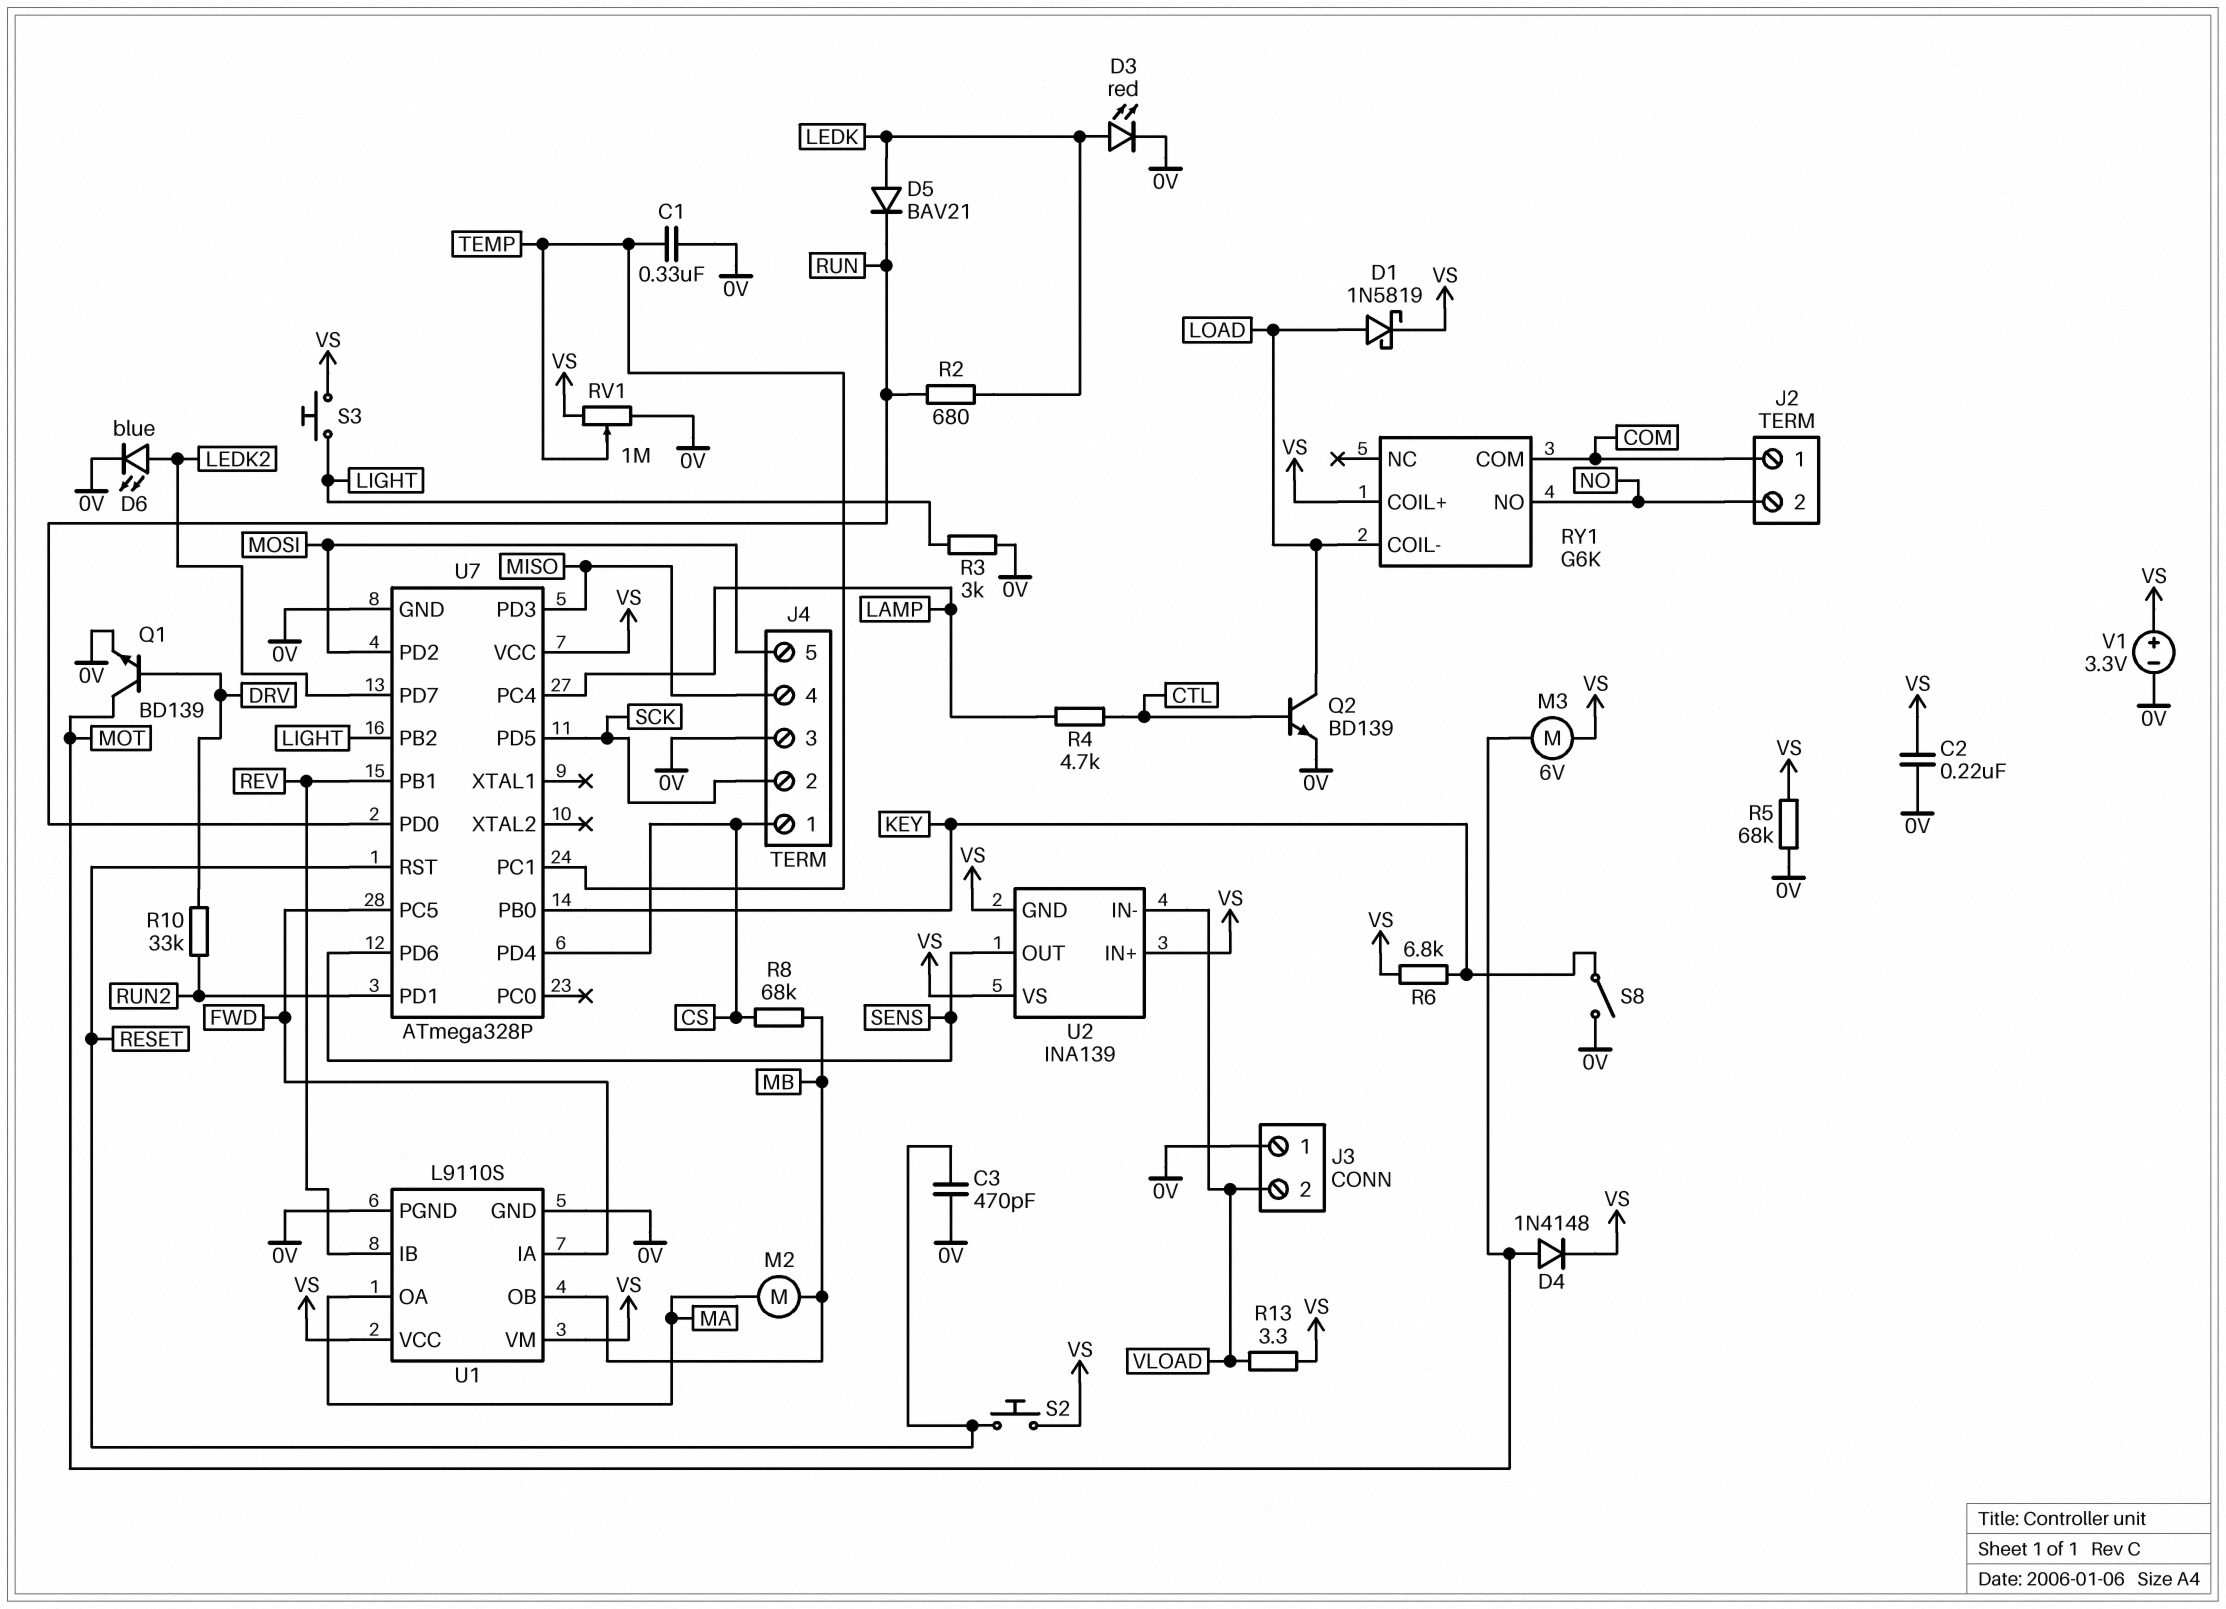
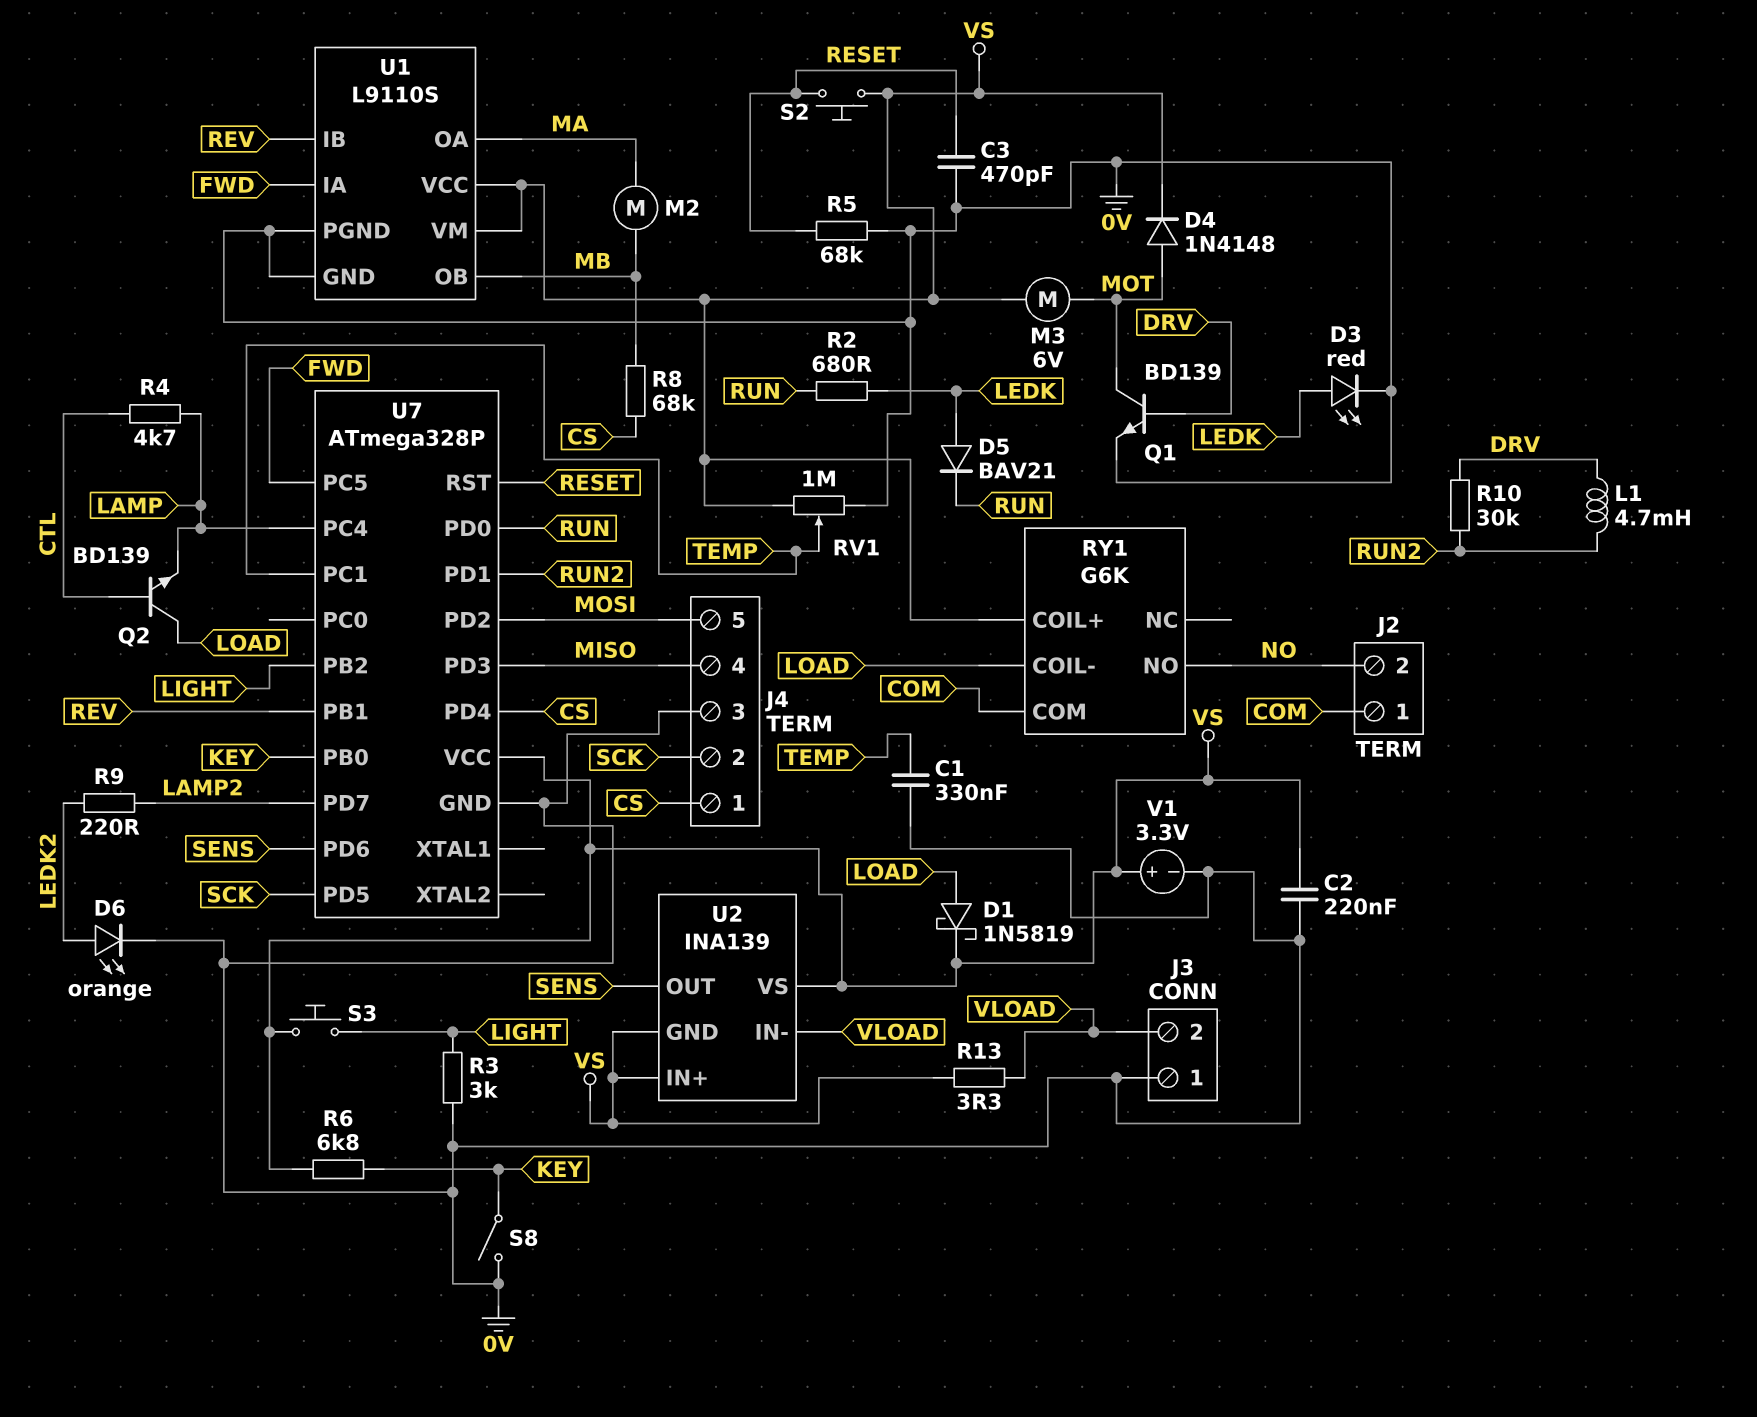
D6: LED blue (A LEDK2, K 0V) -> LED orange (A LEDK2, K 0V)
L1: none -> 4.7mH (DRV, RUN2)
Q2: NPN BD139 (B CTL, C LOAD, E 0V) -> NPN BD139 (B CTL, C LOAD, E LAMP)
R5: 68k (0V, VS) -> 68k (0V, RESET)
R9: none -> 220 (LAMP2, LEDK2)
R10: 33k (DRV, RUN2) -> 30k (DRV, RUN2)
U7 pin PD7: LEDK2 -> LAMP2

